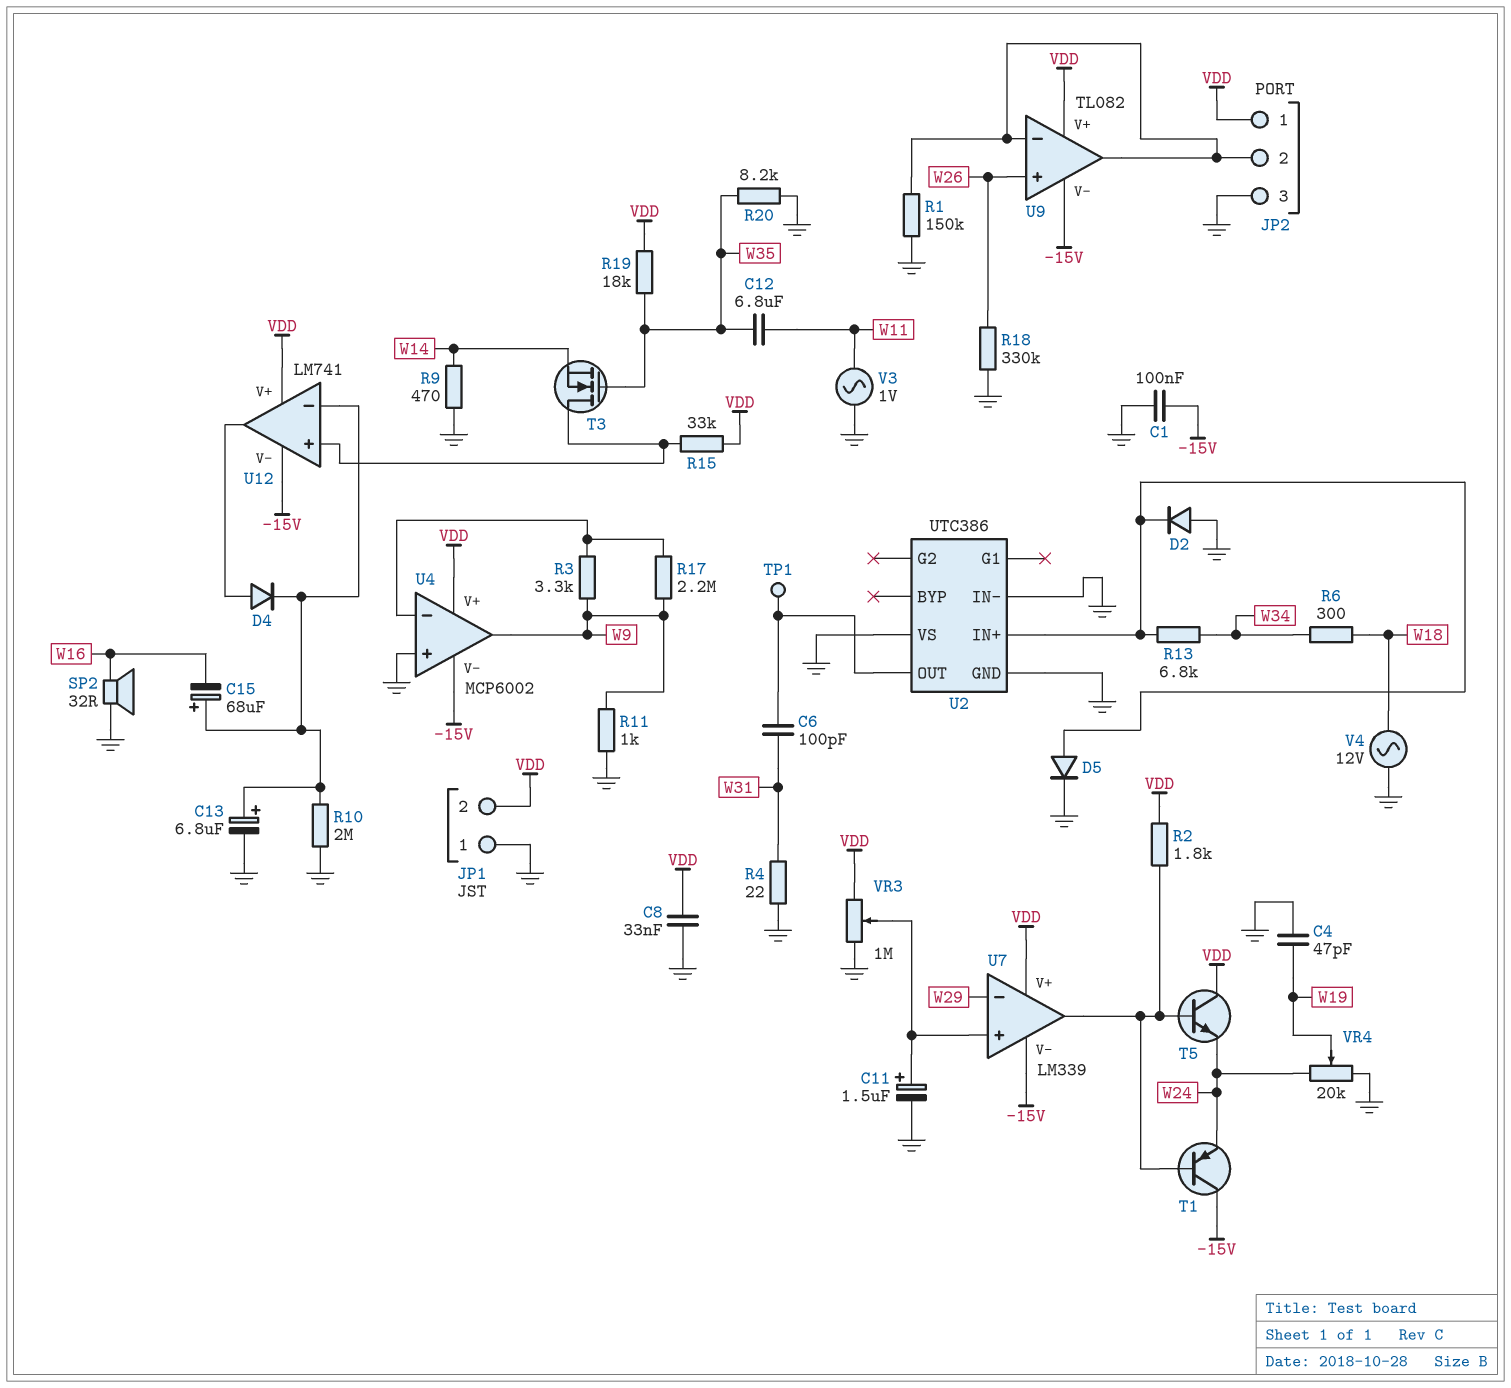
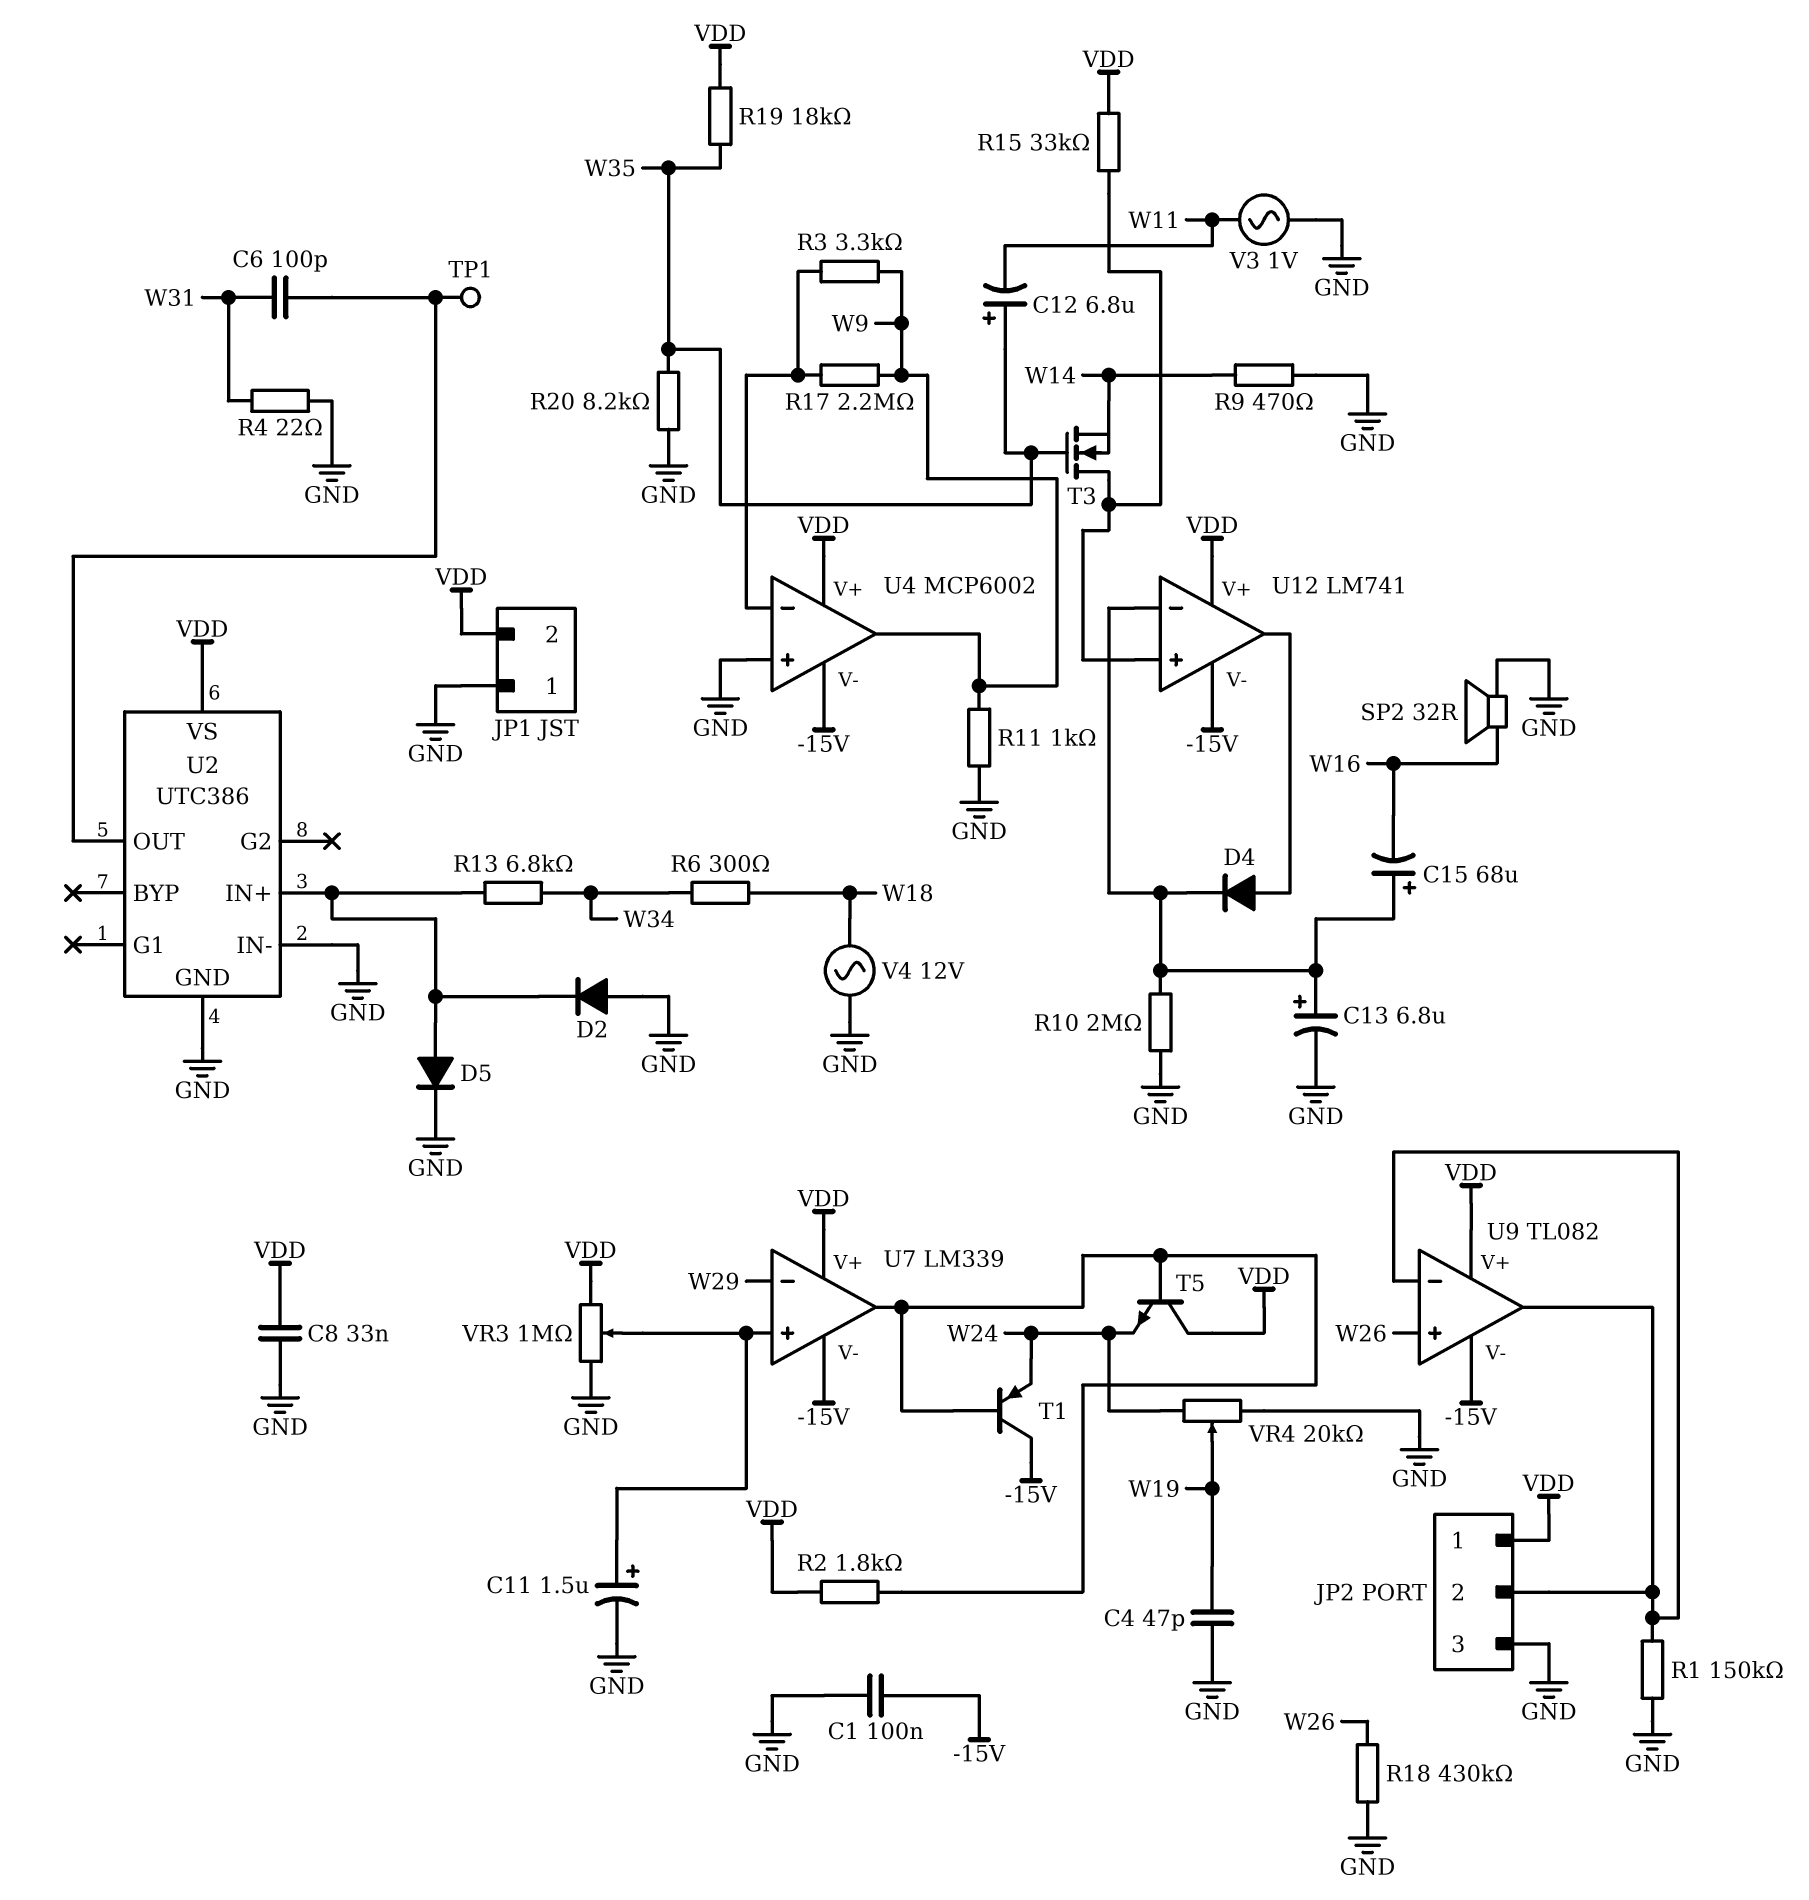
C12: 6.8uF (W11, W35) -> 6.8uF (plus W35, minus W11)
R18: 330k (GND, W26) -> 430k (GND, W26)
U2 pin VS: GND -> VDD

